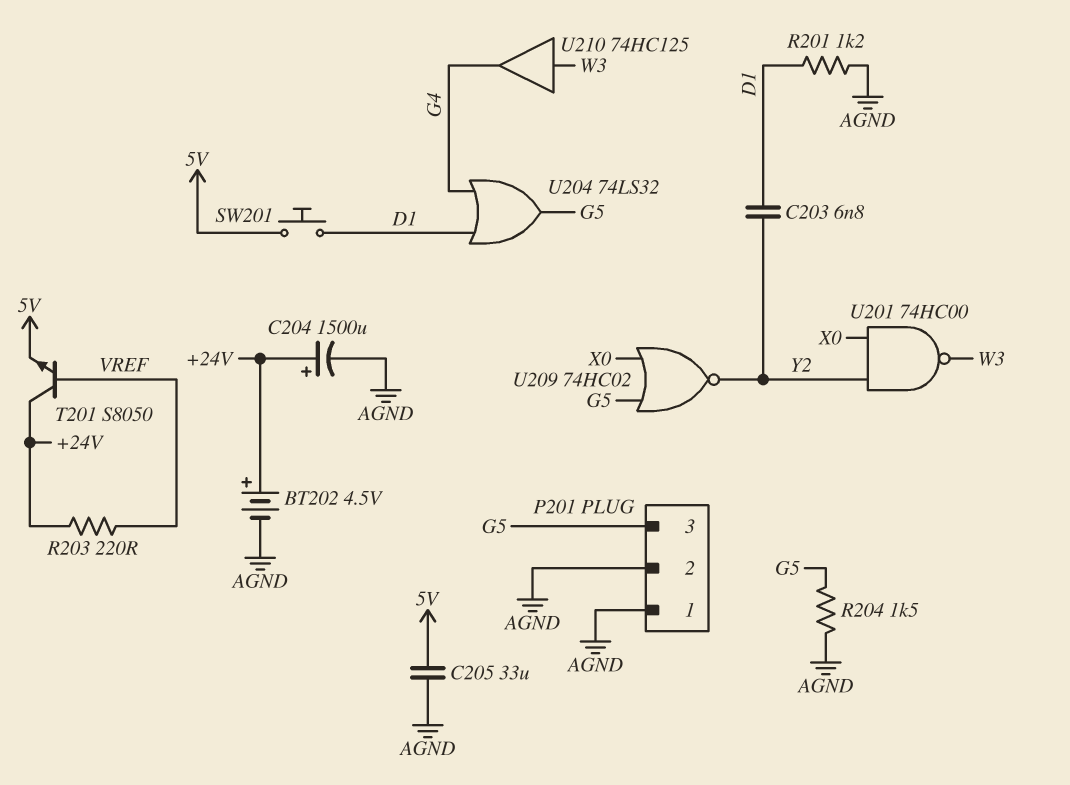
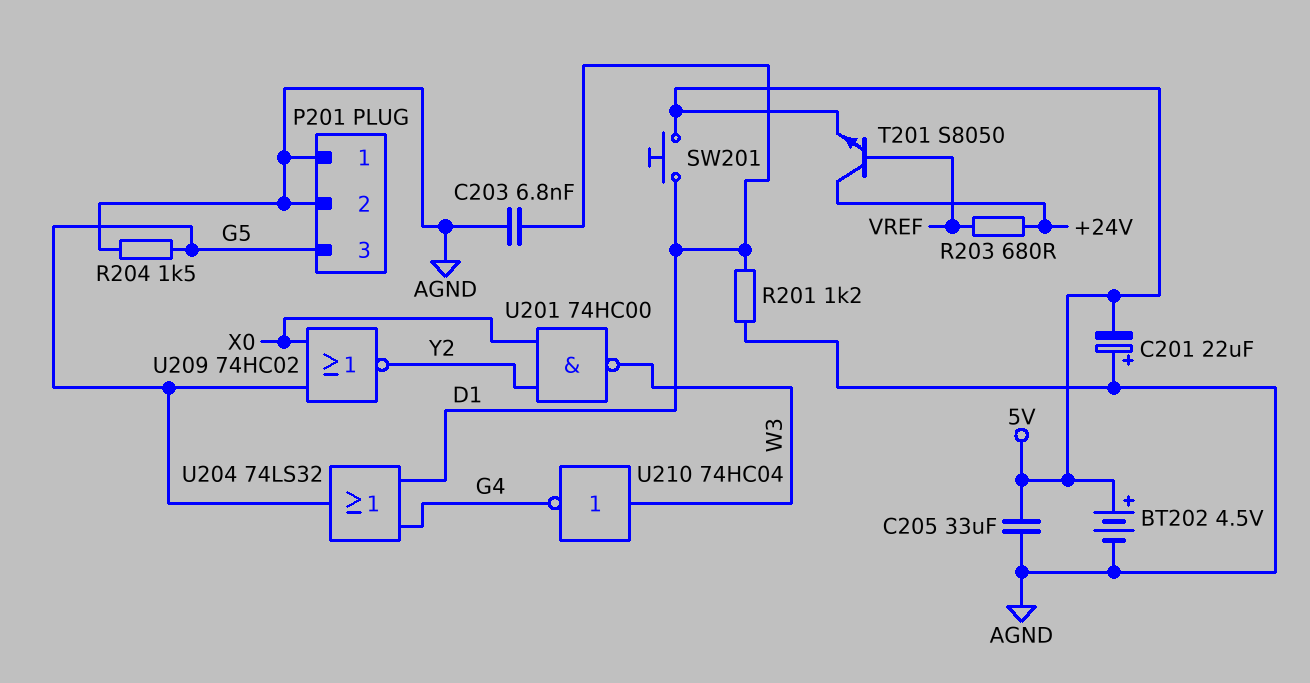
BT202: 4.5V (plus +24V, minus AGND) -> 4.5V (plus 5V, minus AGND)
C201: none -> 22uF (plus AGND, minus 5V)
C203: 6.8nF (D1, Y2) -> 6.8nF (AGND, D1)
C204: 1500uF (plus +24V, minus AGND) -> none
R203: 220 (+24V, VREF) -> 680 (+24V, VREF)
U210: buffer 74HC125 (in W3, out G4) -> NOT 74HC04 (in W3, out G4)

